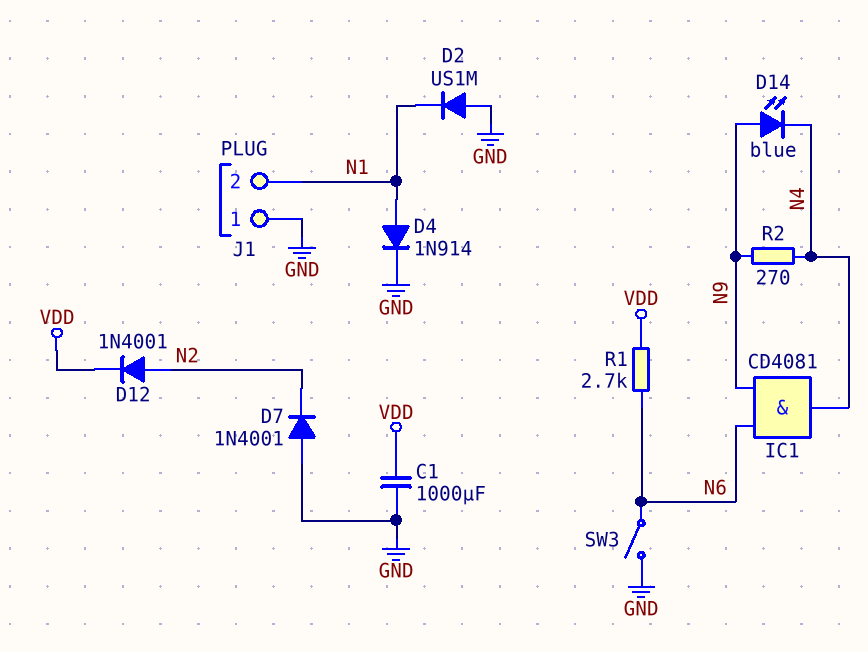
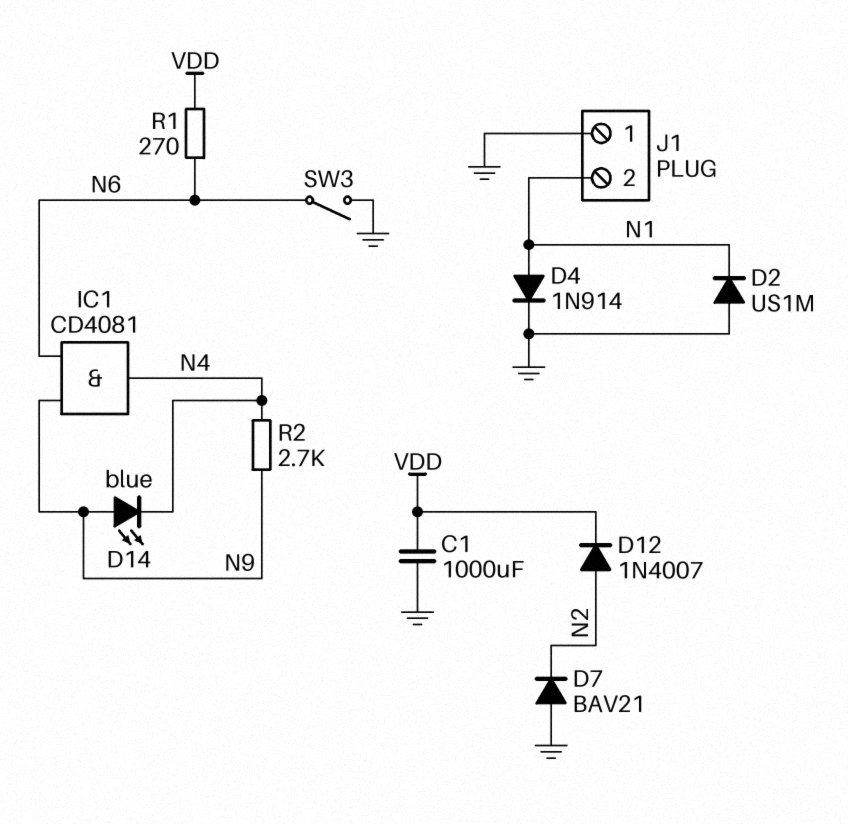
D7: diode 1N4001 (A GND, K N2) -> diode BAV21 (A GND, K N2)
D12: diode 1N4001 (A N2, K VDD) -> diode 1N4007 (A N2, K VDD)
R1: 2.7k (N6, VDD) -> 270 (N6, VDD)
R2: 270 (N4, N9) -> 2.7k (N4, N9)

